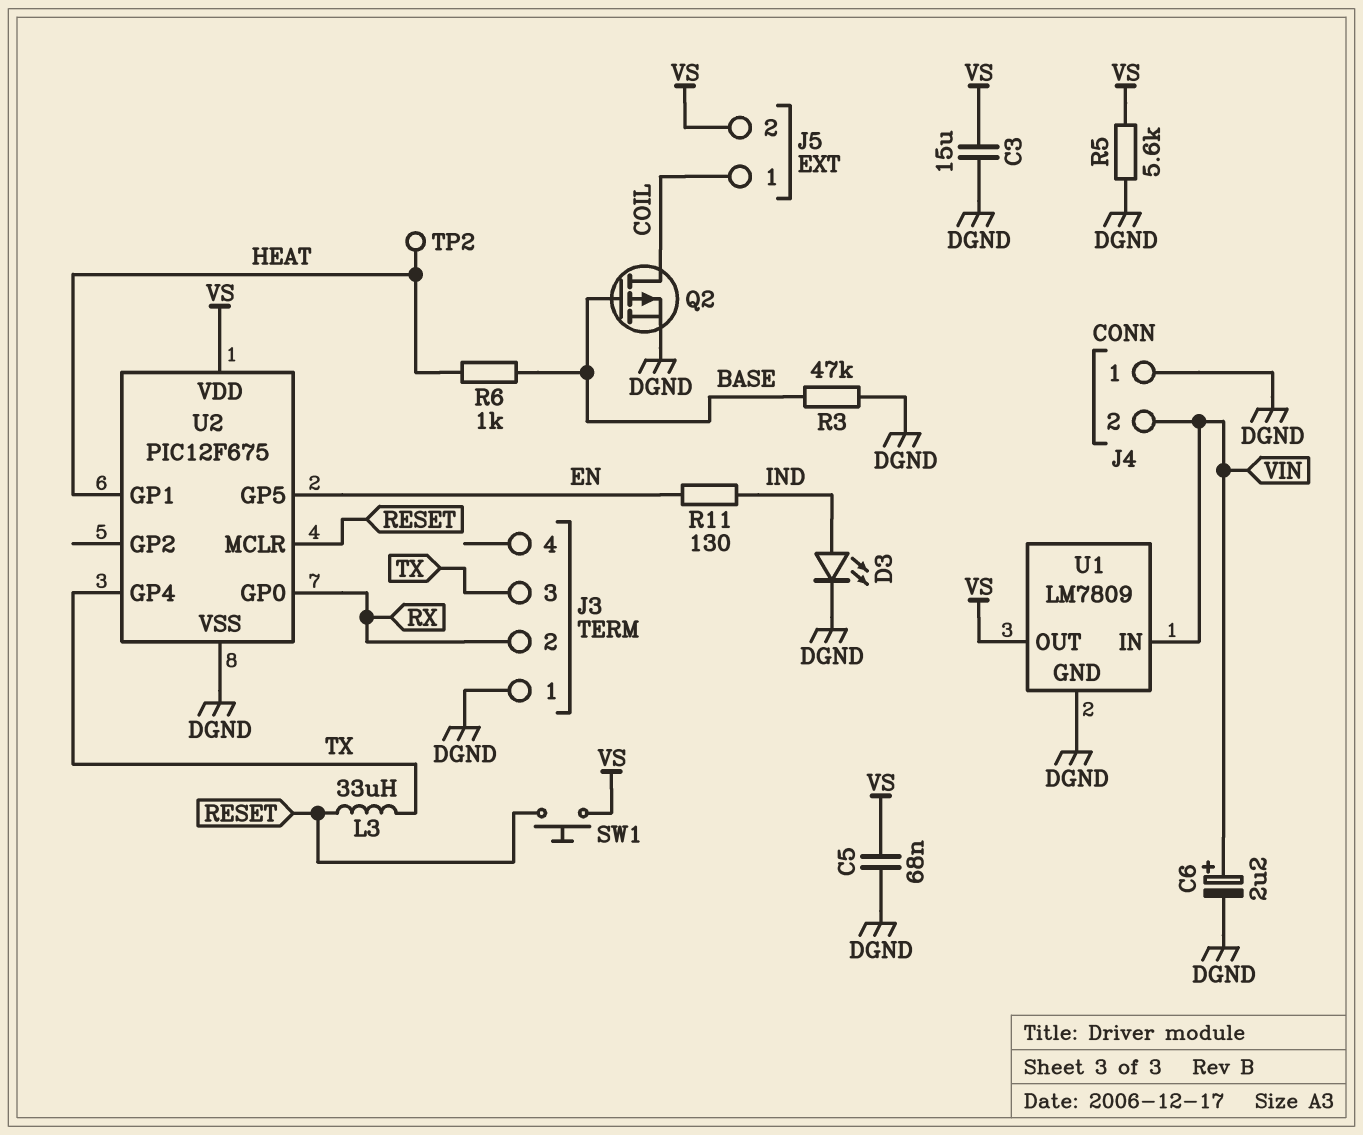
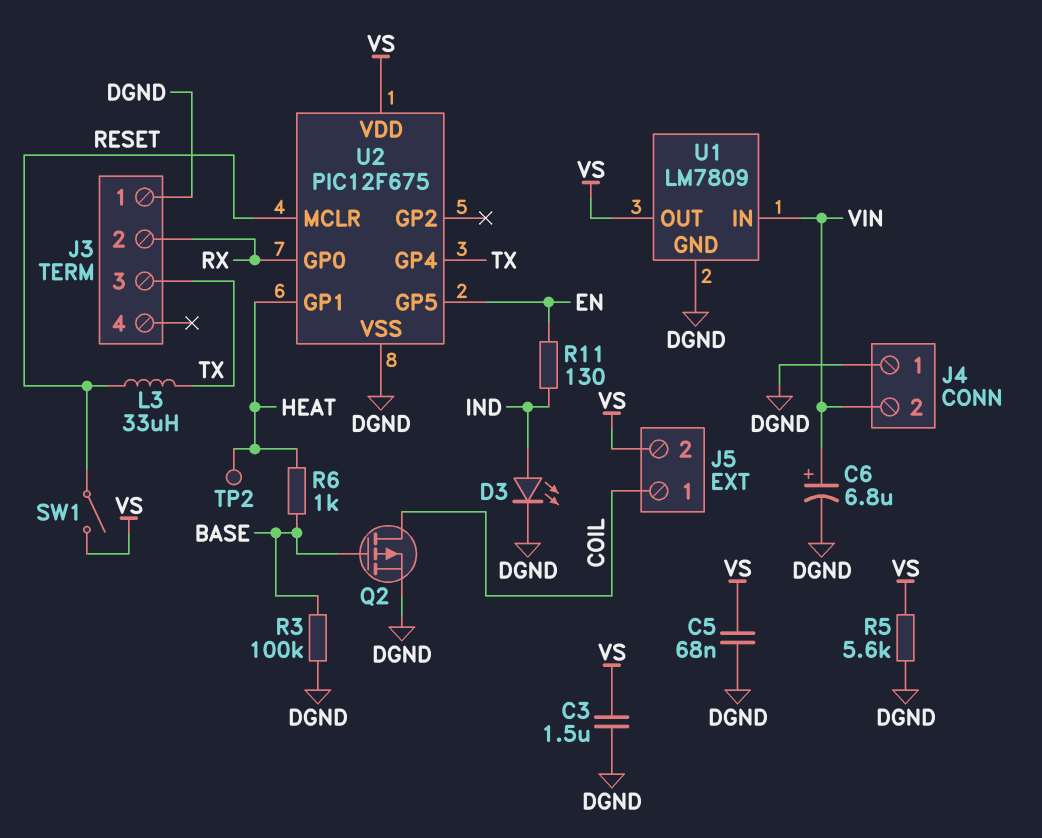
C3: 15uF (DGND, VS) -> 1.5uF (DGND, VS)
C6: 2.2uF (plus VIN, minus DGND) -> 6.8uF (plus VIN, minus DGND)
R3: 47k (BASE, DGND) -> 100k (BASE, DGND)
SW1: button (RESET, VS) -> switch (RESET, VS)

